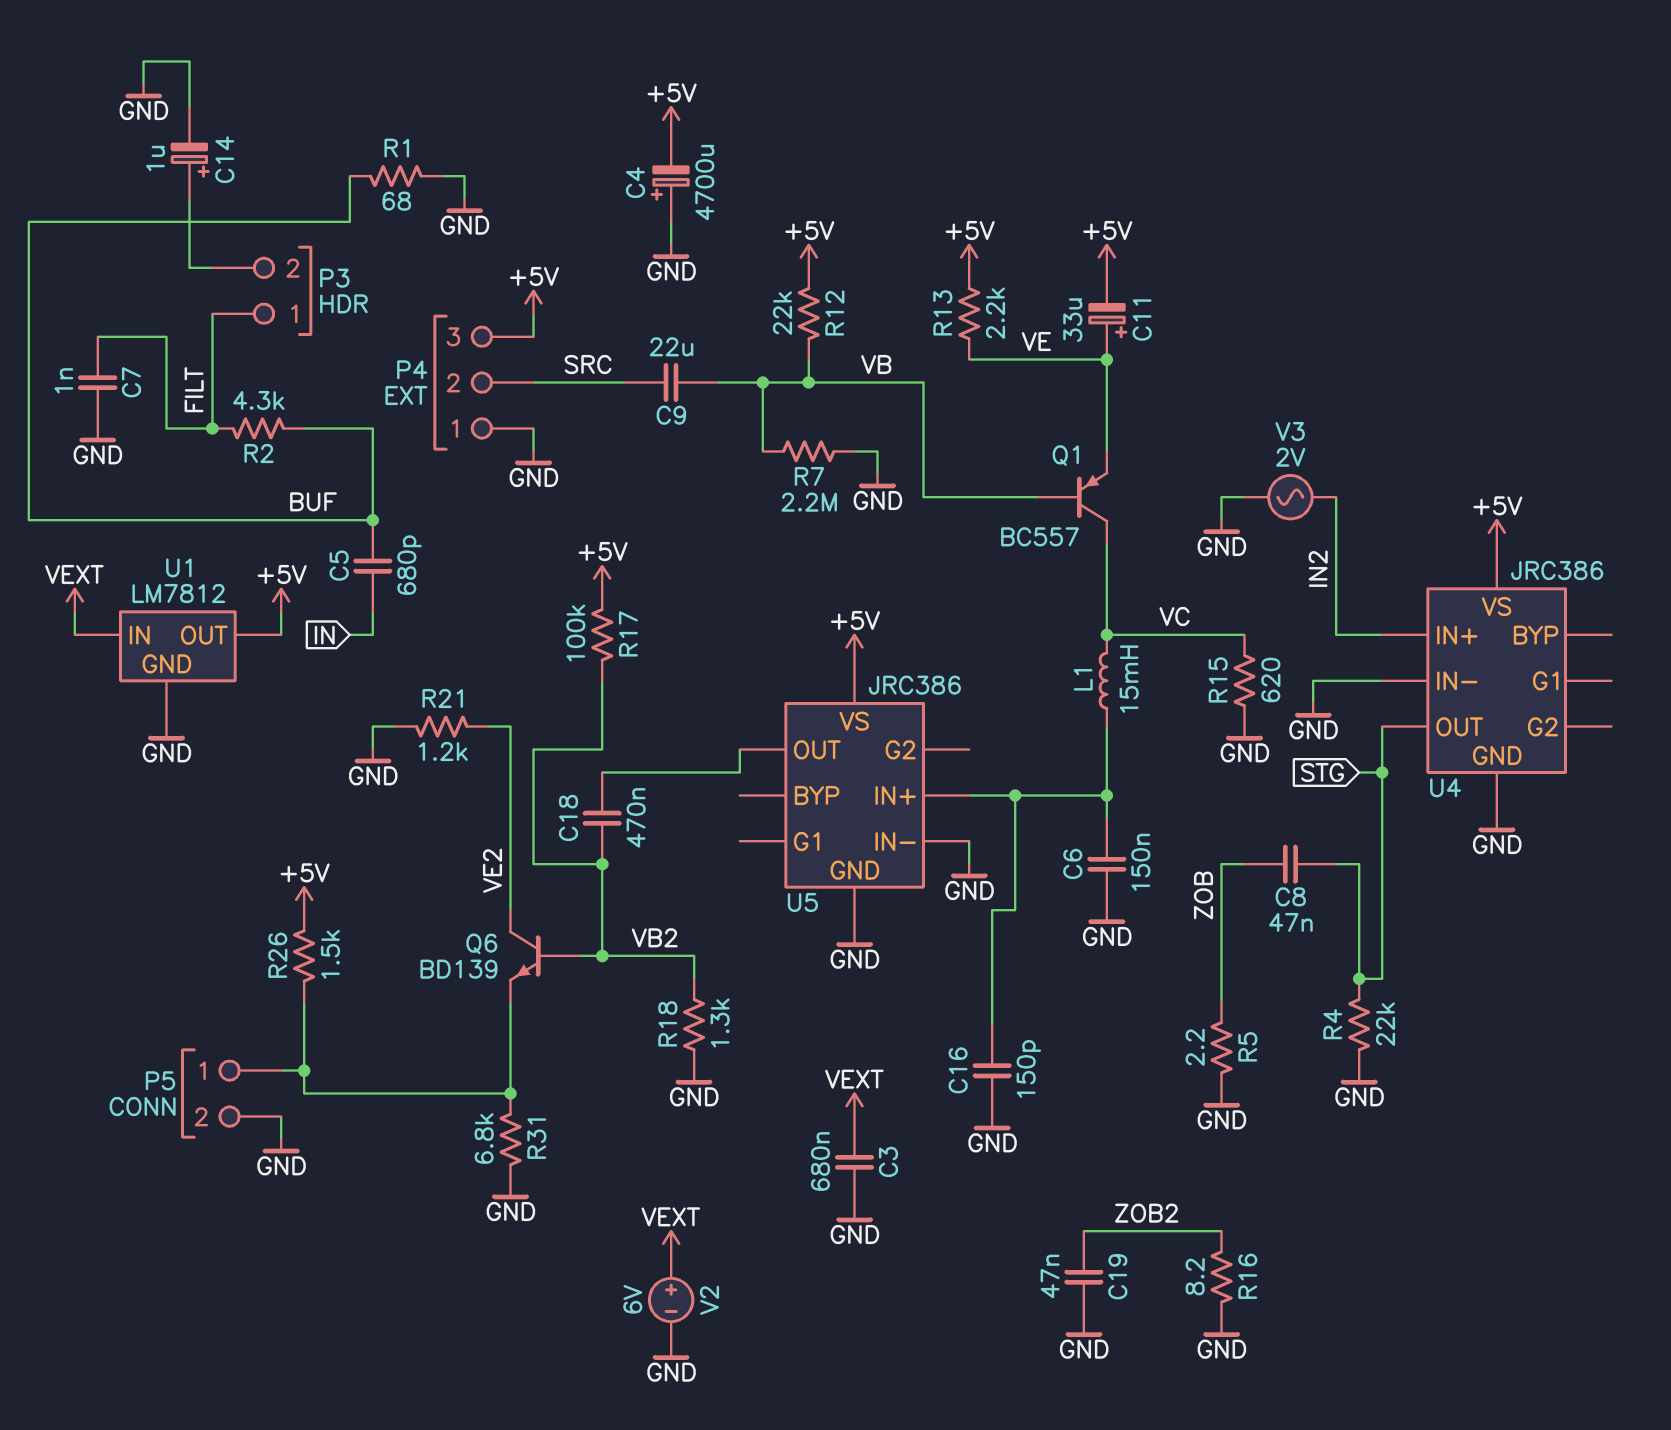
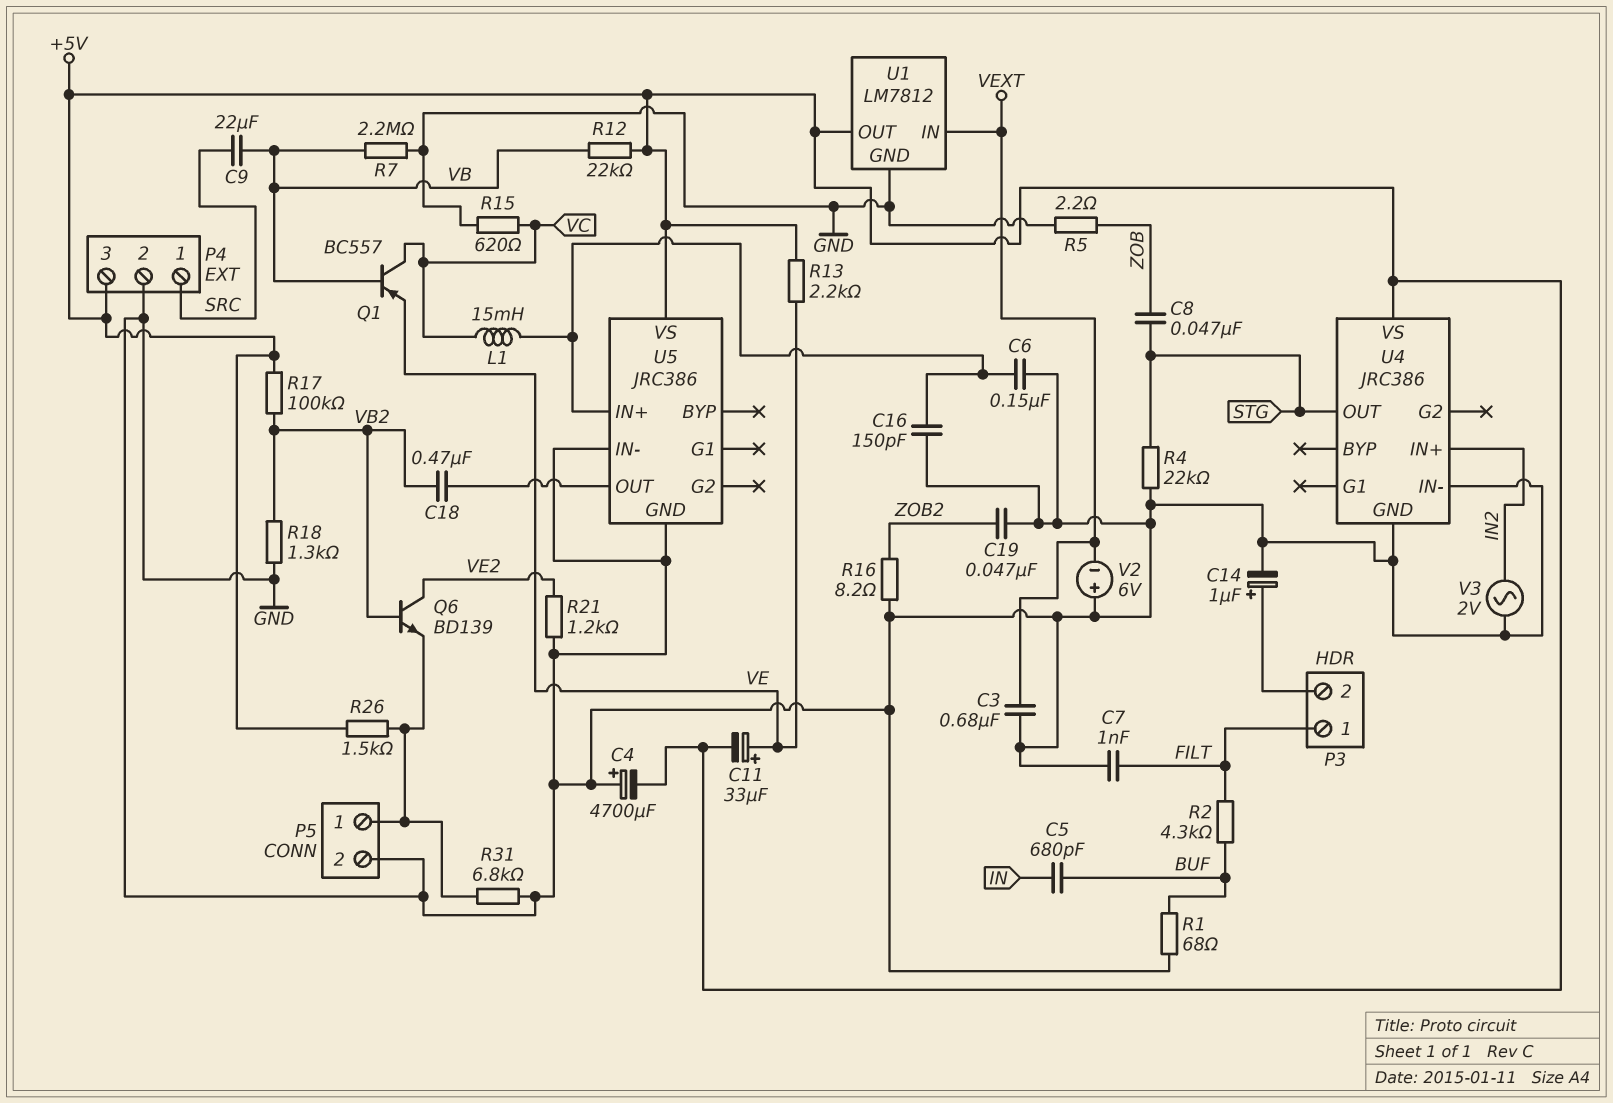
P4 pin 1: GND -> SRC
P4 pin 2: SRC -> GND
V2: 6V (plus VEXT, minus GND) -> 6V (plus GND, minus VEXT)

